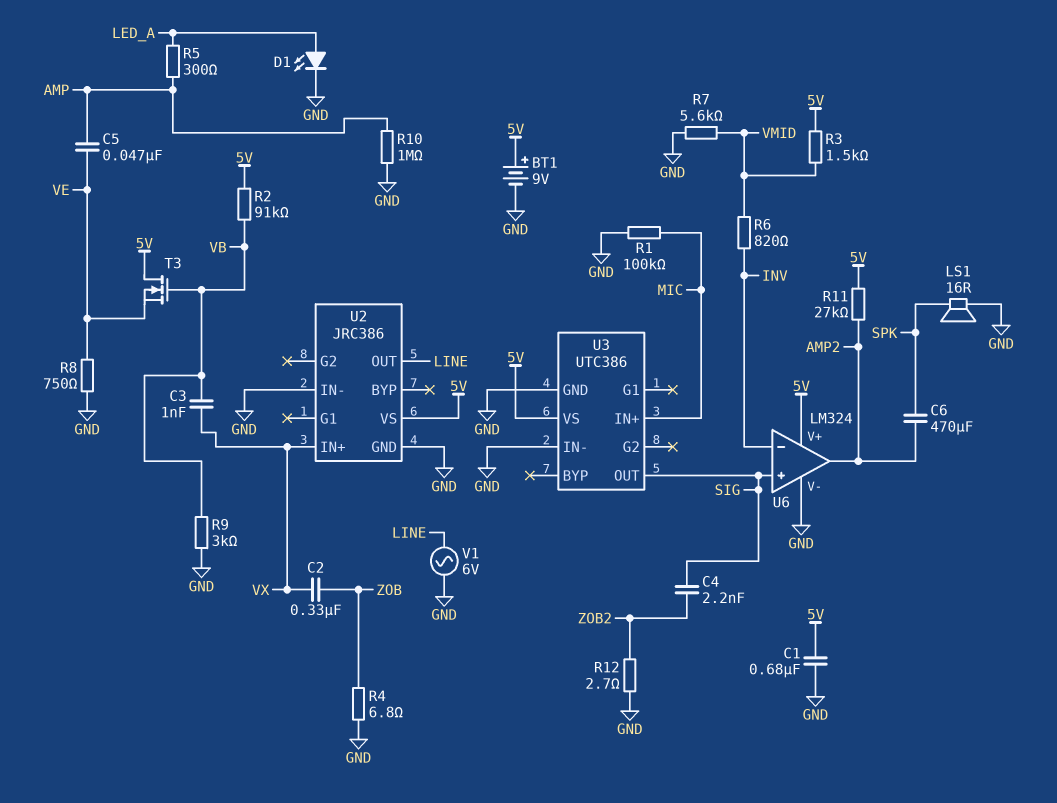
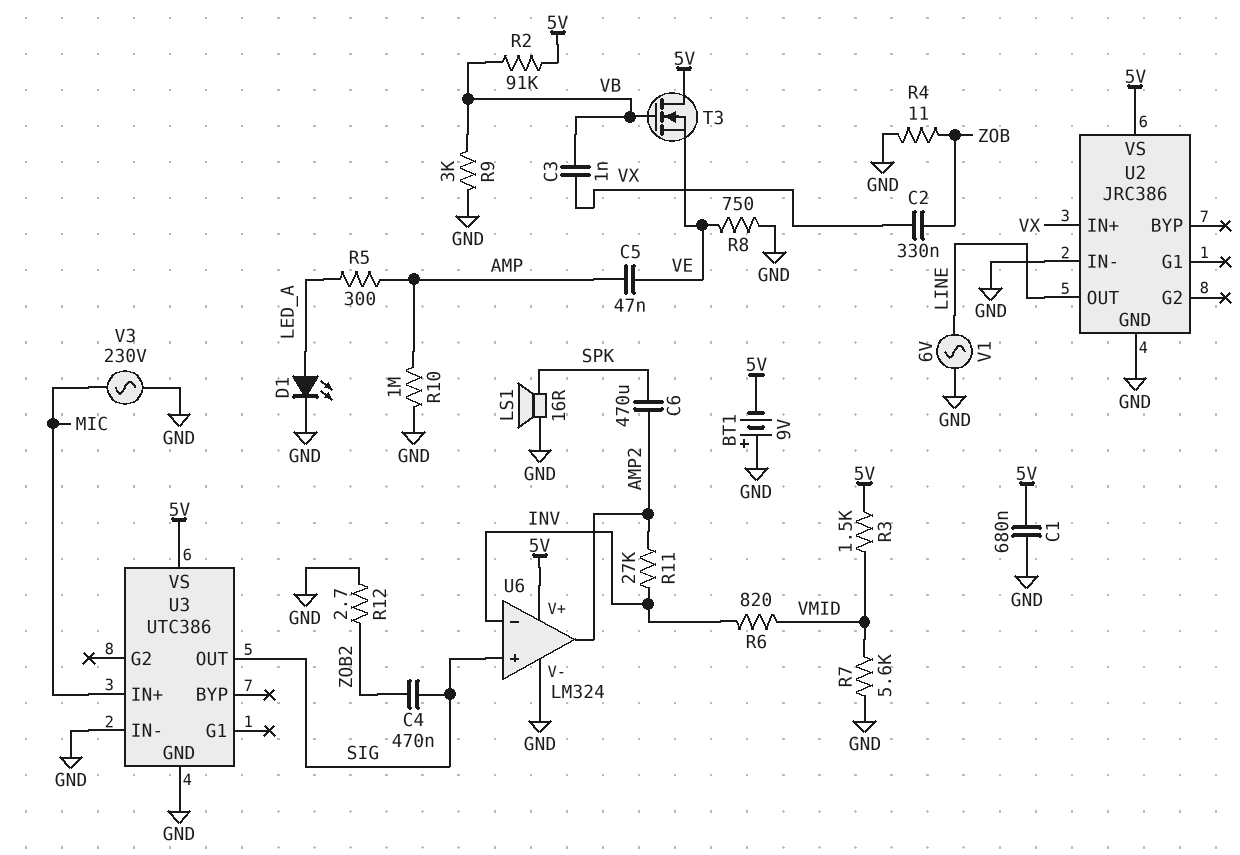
BT1: 9V (plus 5V, minus GND) -> 9V (plus GND, minus 5V)
C4: 2.2nF (SIG, ZOB2) -> 470nF (SIG, ZOB2)
R1: 100k (GND, MIC) -> none
R4: 6.8 (GND, ZOB) -> 11 (GND, ZOB)
R11: 27k (5V, AMP2) -> 27k (AMP2, INV)
V3: none -> AC 230V (GND, MIC)

